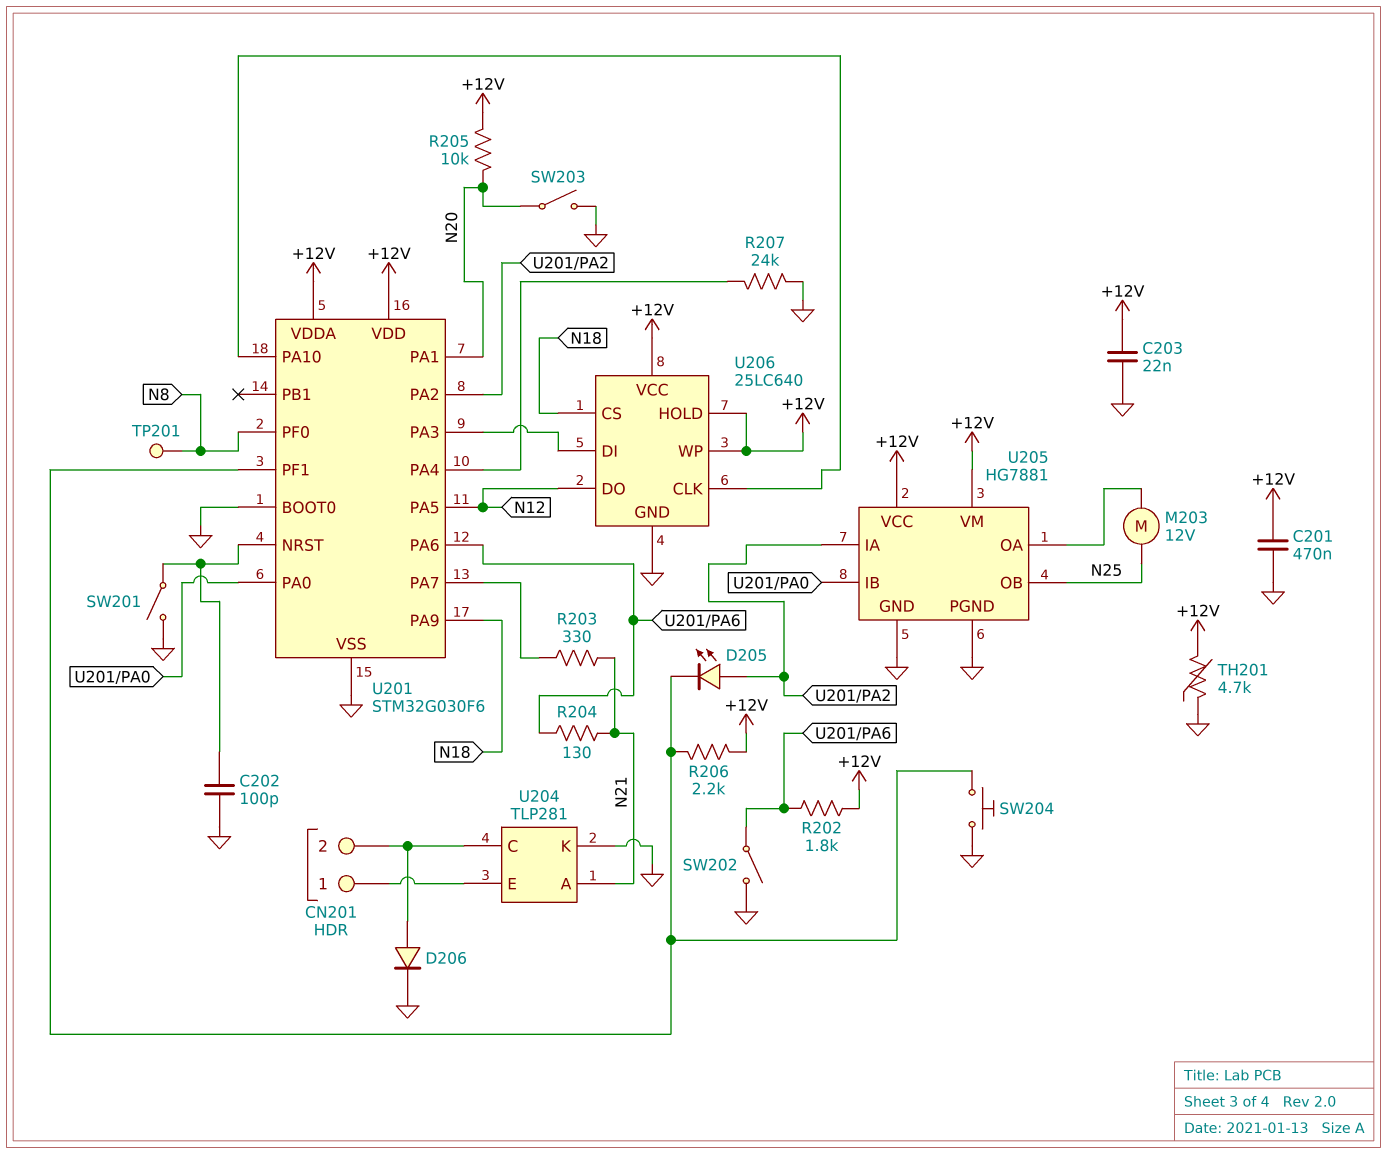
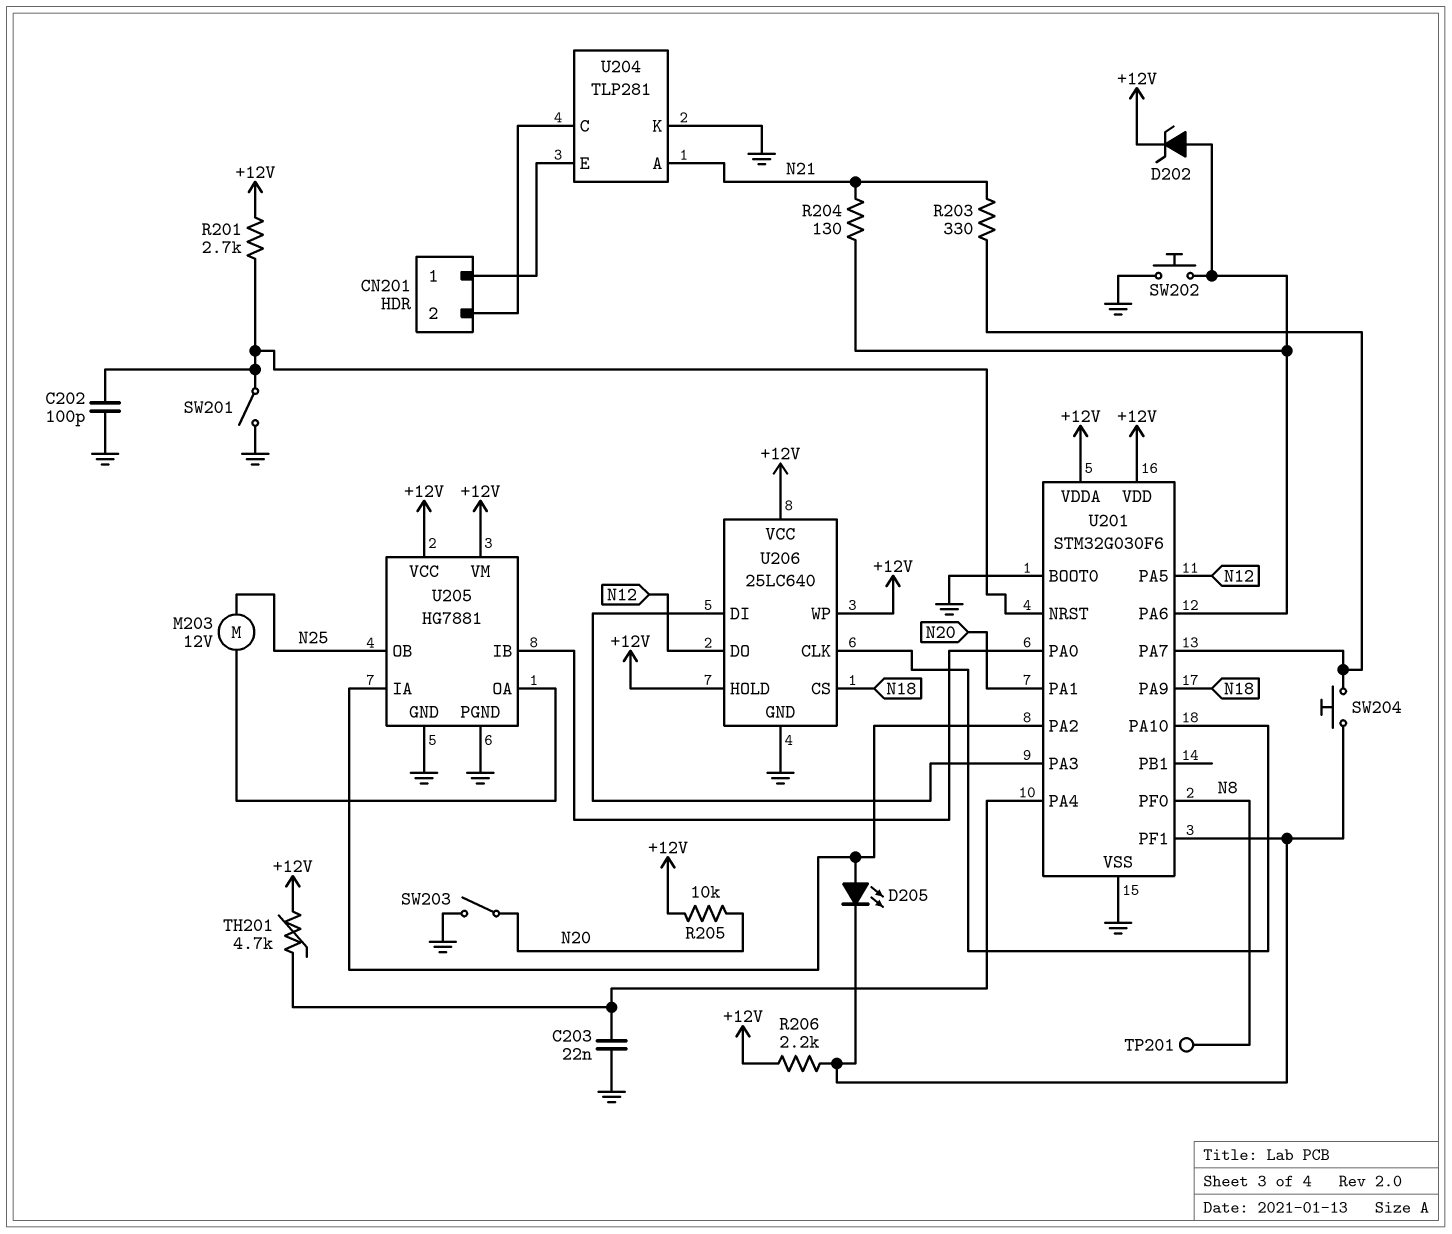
C201: 470nF (+12V, GND) -> none
C203: 22nF (+12V, GND) -> 22nF (GND, U201/PA4)
D202: none -> zener (A U201/PA6, K +12V)
D206: diode (A CN201/2, K GND) -> none
R201: none -> 2.7k (+12V, U201/NRST)
R202: 1.8k (+12V, U201/PA6) -> none
R207: 24k (GND, U201/PA4) -> none
SW202: switch (GND, U201/PA6) -> button (GND, U201/PA6)
SW204: button (GND, U201/PF1) -> button (U201/PA7, U201/PF1)
TH201: 4.7k (+12V, GND) -> 4.7k (+12V, U201/PA4)

